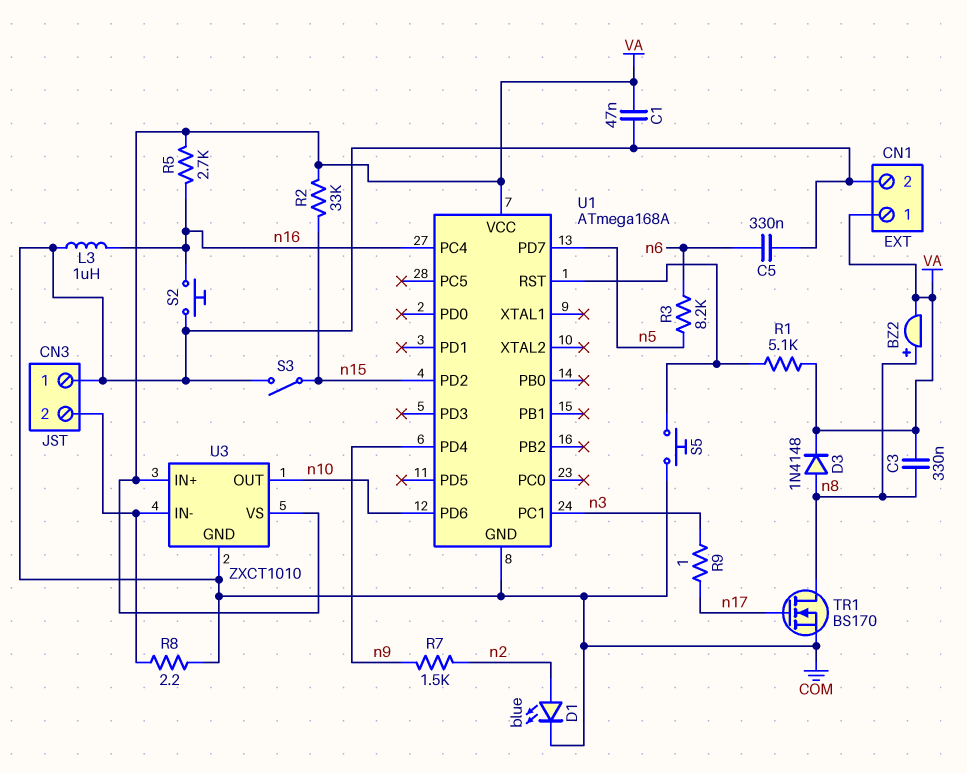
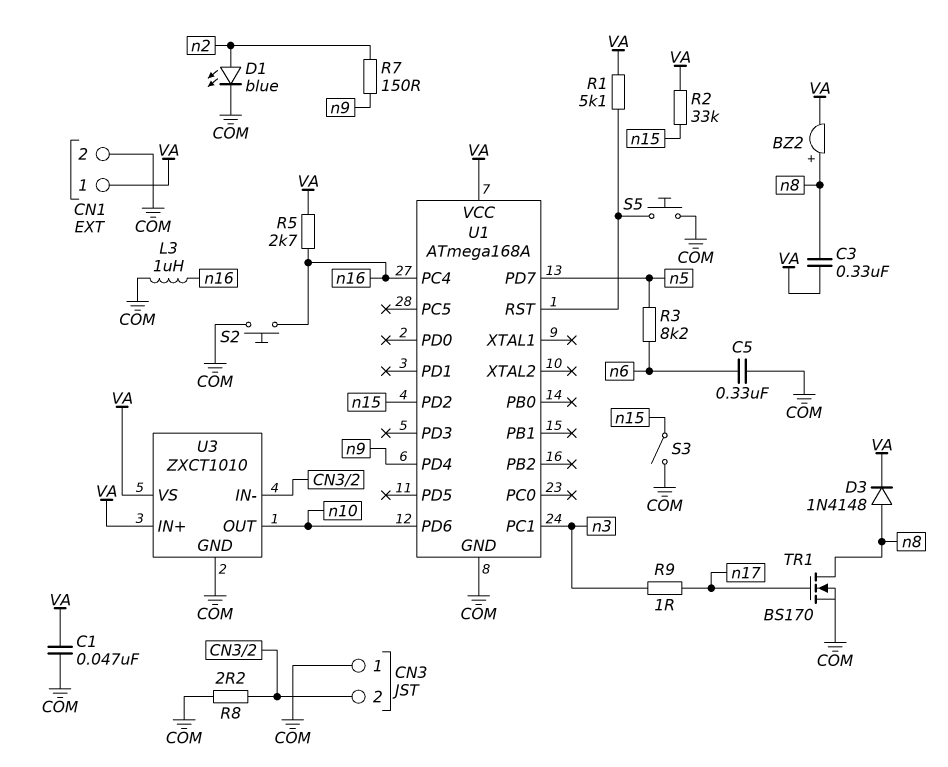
R7: 1.5k (n2, n9) -> 150 (n2, n9)

